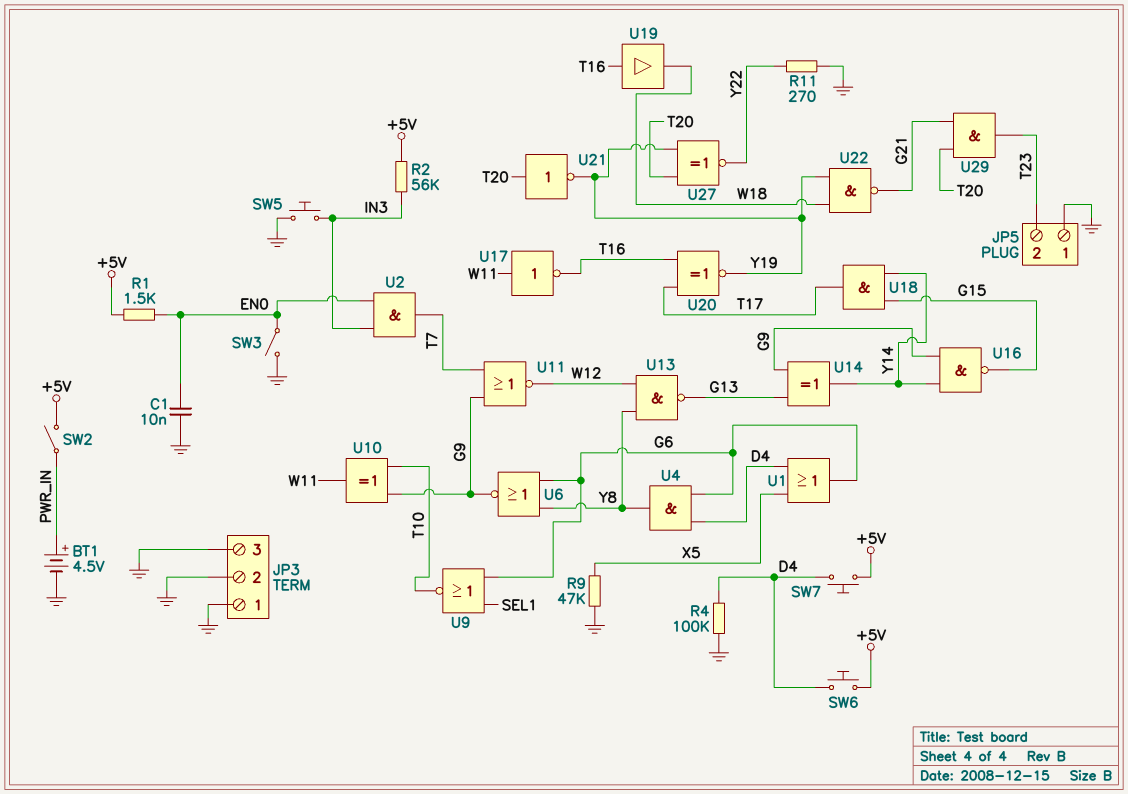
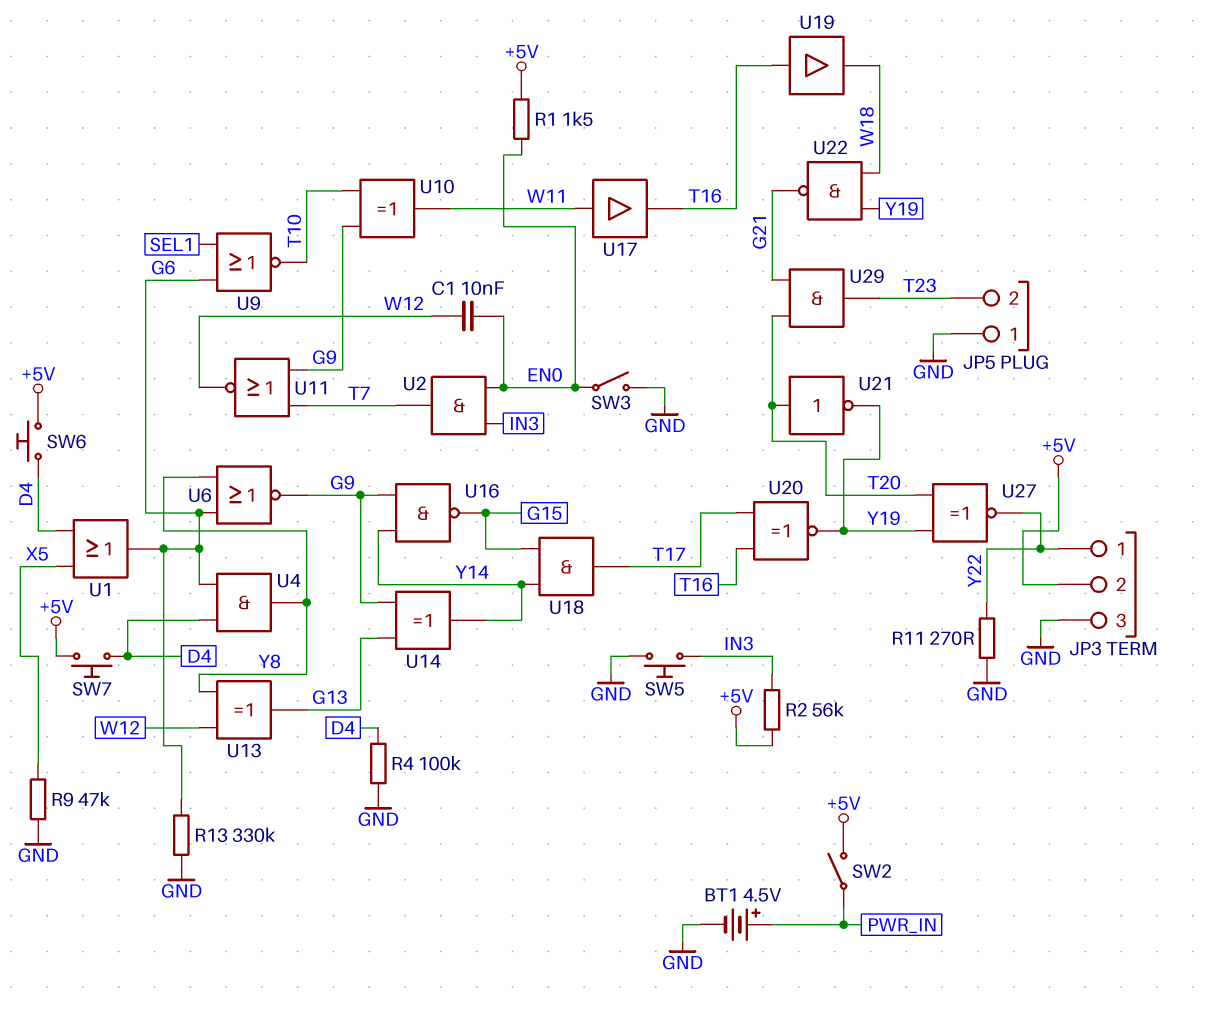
C1: 10nF (EN0, GND) -> 10nF (EN0, W12)
JP3 pin 1: GND -> Y22
JP3 pin 2: GND -> +5V
R13: none -> 330k (G6, GND)
U13: NAND (in W12, in Y8, out G13) -> XOR (in W12, in Y8, out G13)
U17: NOT (in W11, out T16) -> buffer (in W11, out T16)

